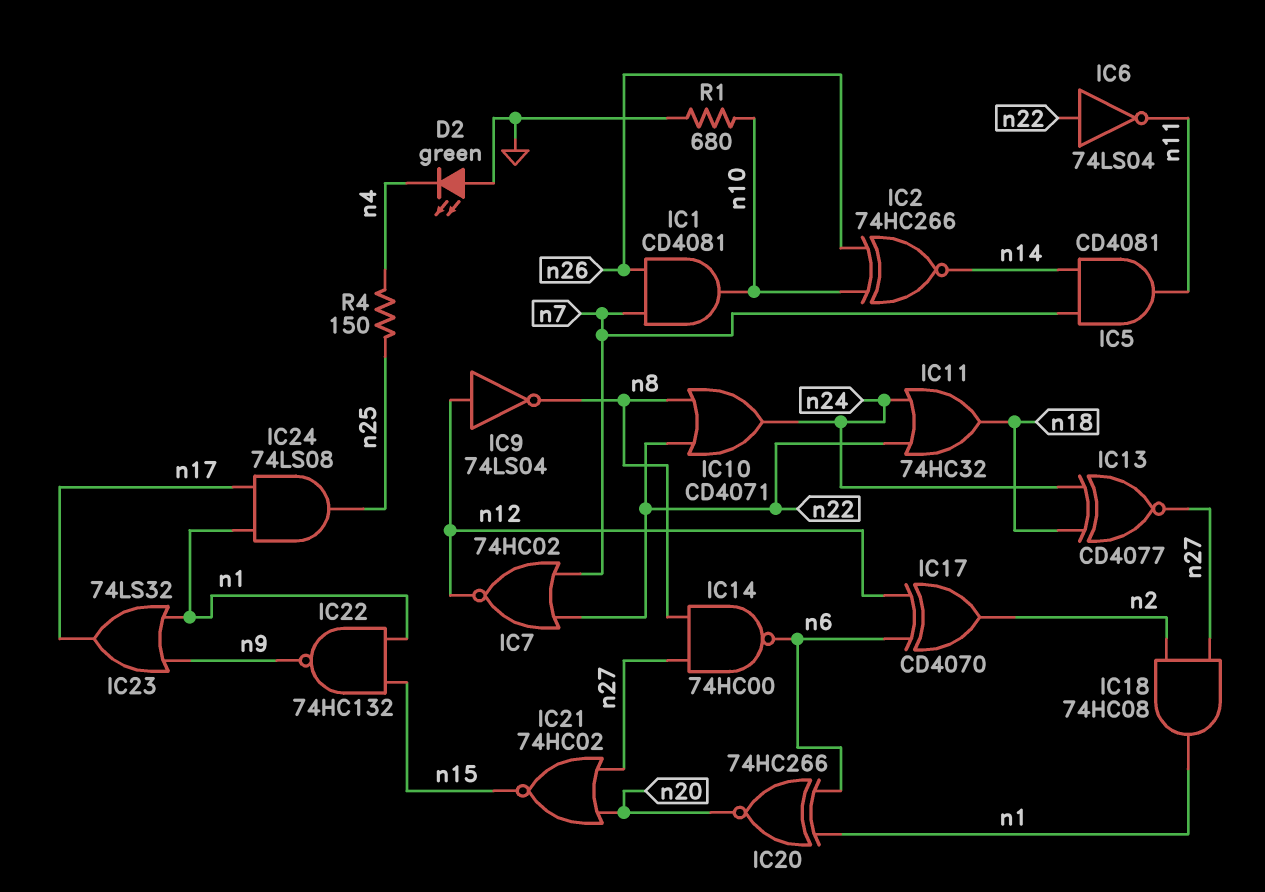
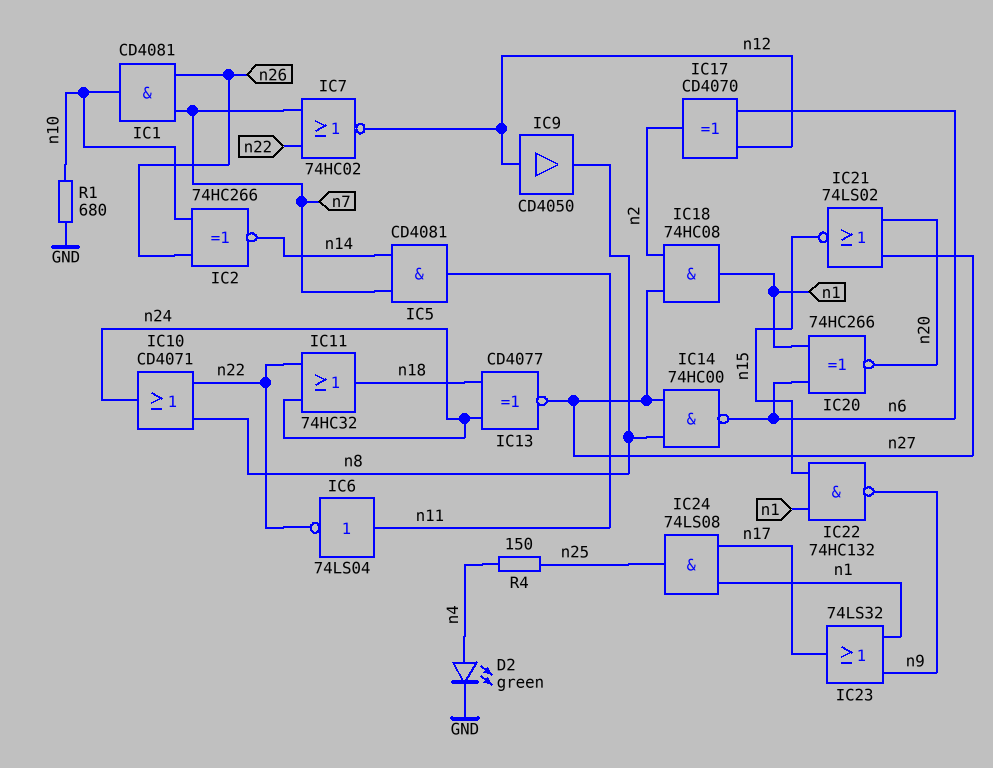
D2: LED green (A GND, K n4) -> LED green (A n4, K GND)
IC6: NOT 74LS04 (in n22, out n11) -> NOT 74LS04 (in n11, out n22)
IC9: NOT 74LS04 (in n12, out n8) -> buffer CD4050 (in n12, out n8)
IC21: NOR 74HC02 (in n20, in n27, out n15) -> NOR 74LS02 (in n20, in n27, out n15)

